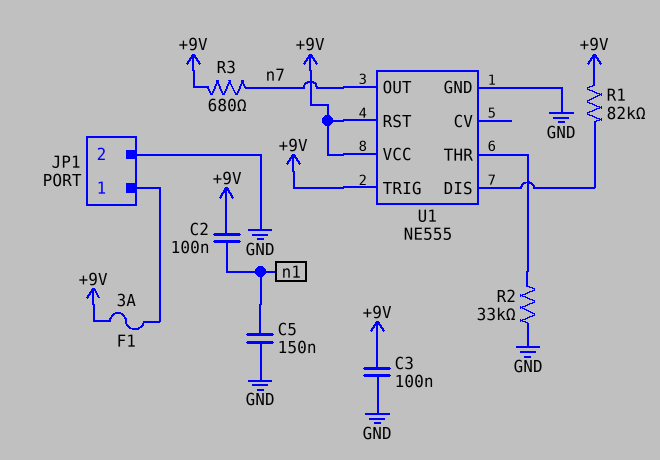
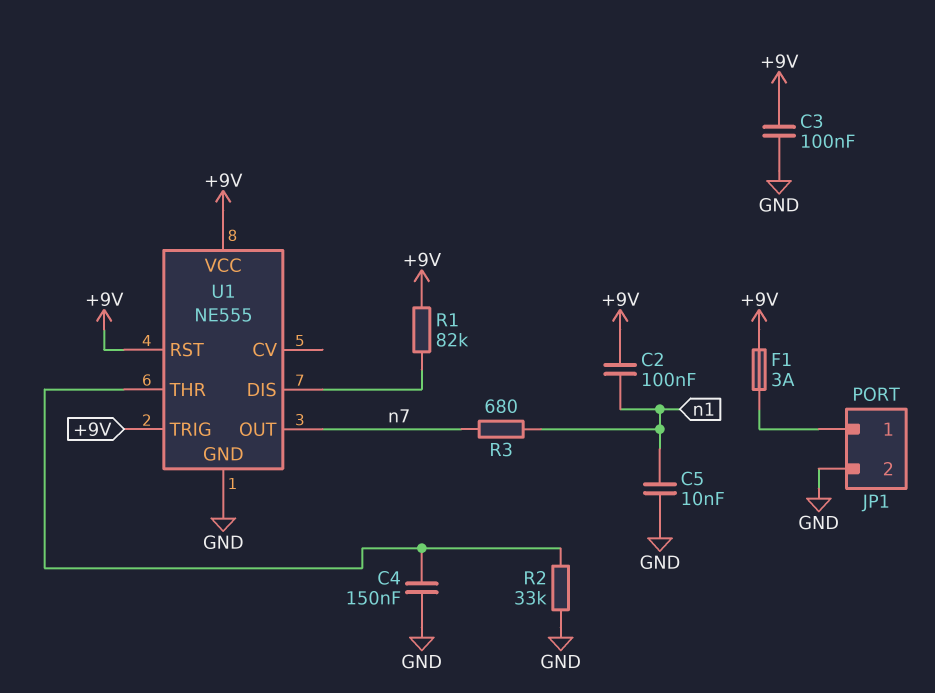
C4: none -> 150nF (GND, U1/THR)
C5: 150nF (GND, n1) -> 10nF (GND, n1)
R3: 680 (+9V, n7) -> 680 (n1, n7)

